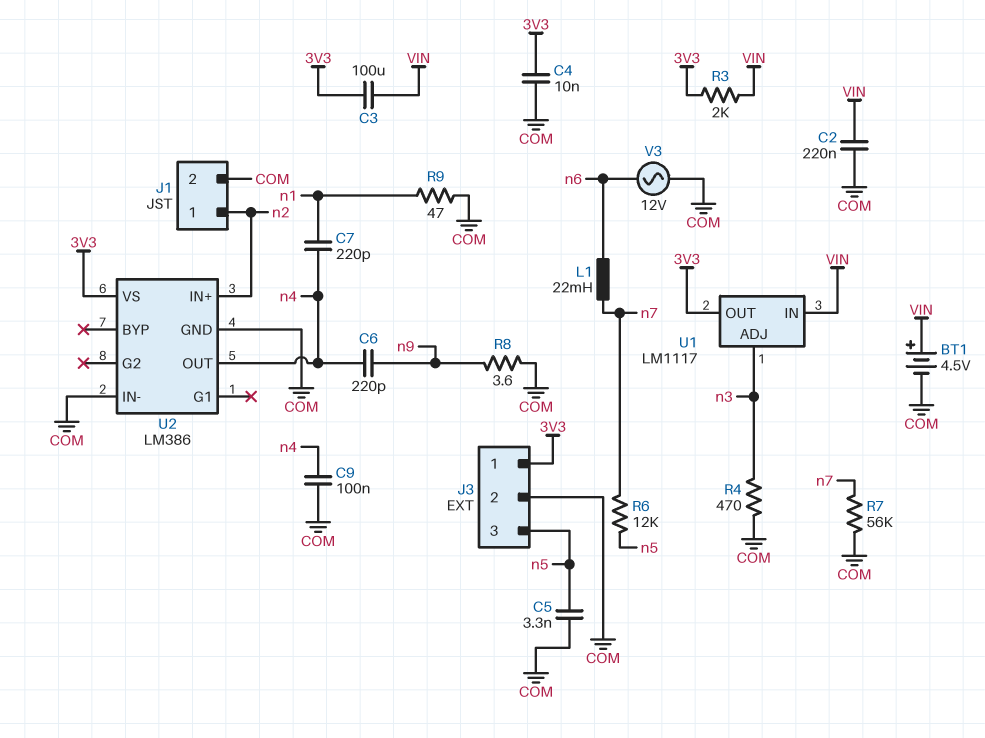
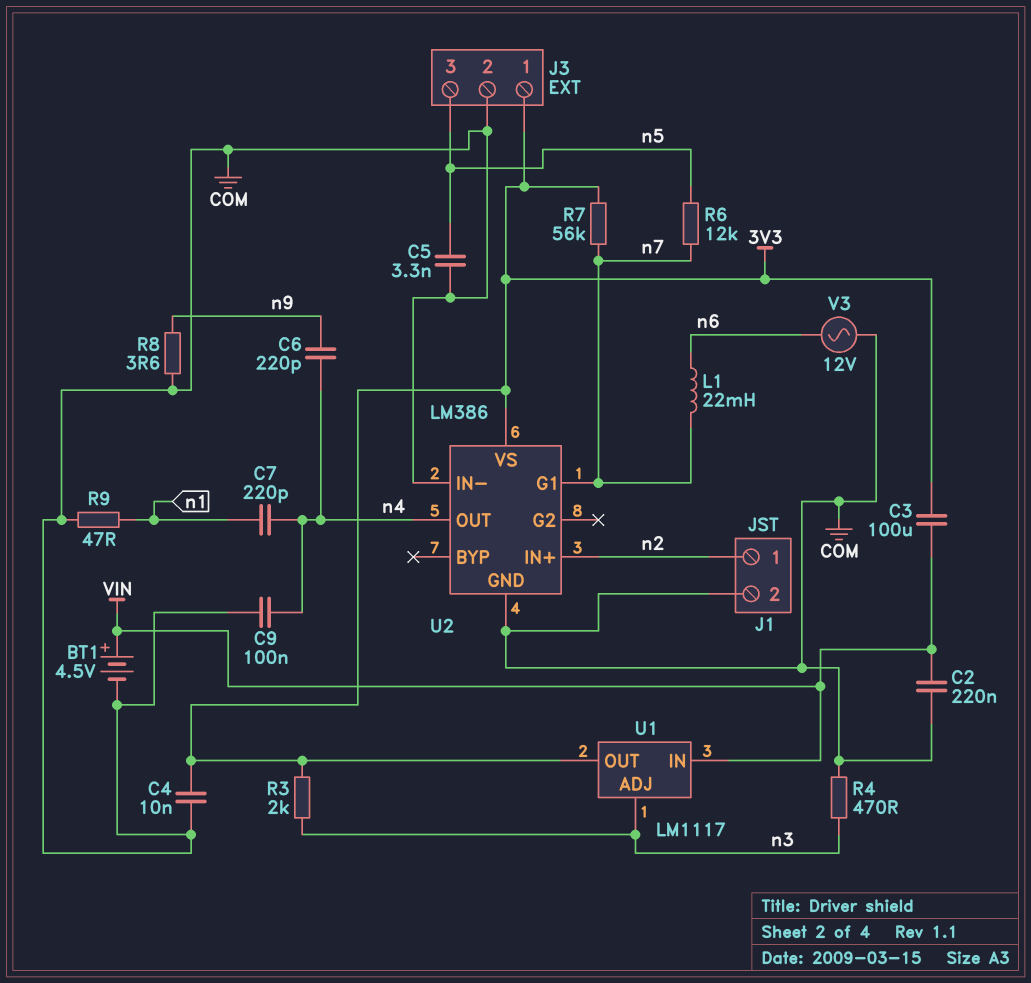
R3: 2k (3V3, VIN) -> 2k (3V3, n3)
R7: 56k (COM, n7) -> 56k (3V3, n7)
U2 pin G1: none -> n7

